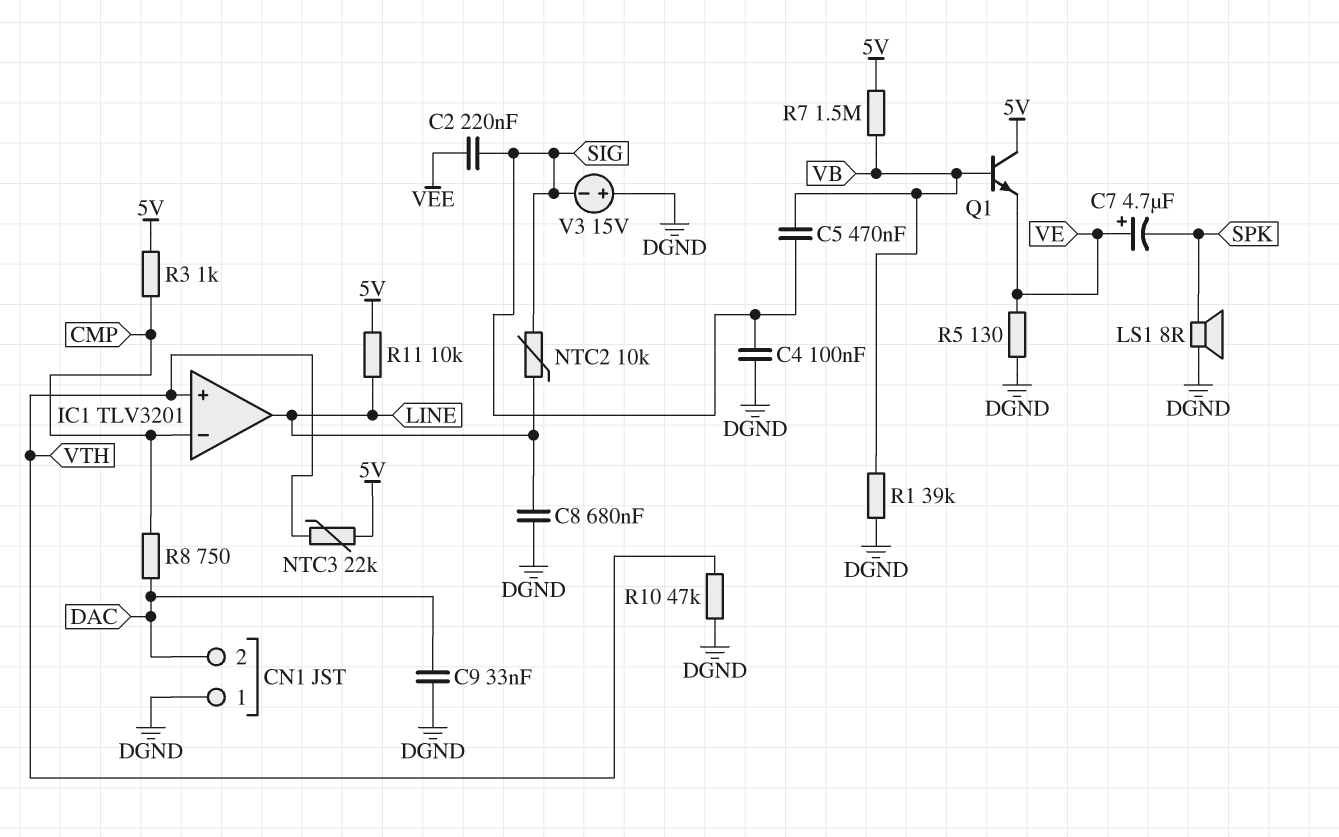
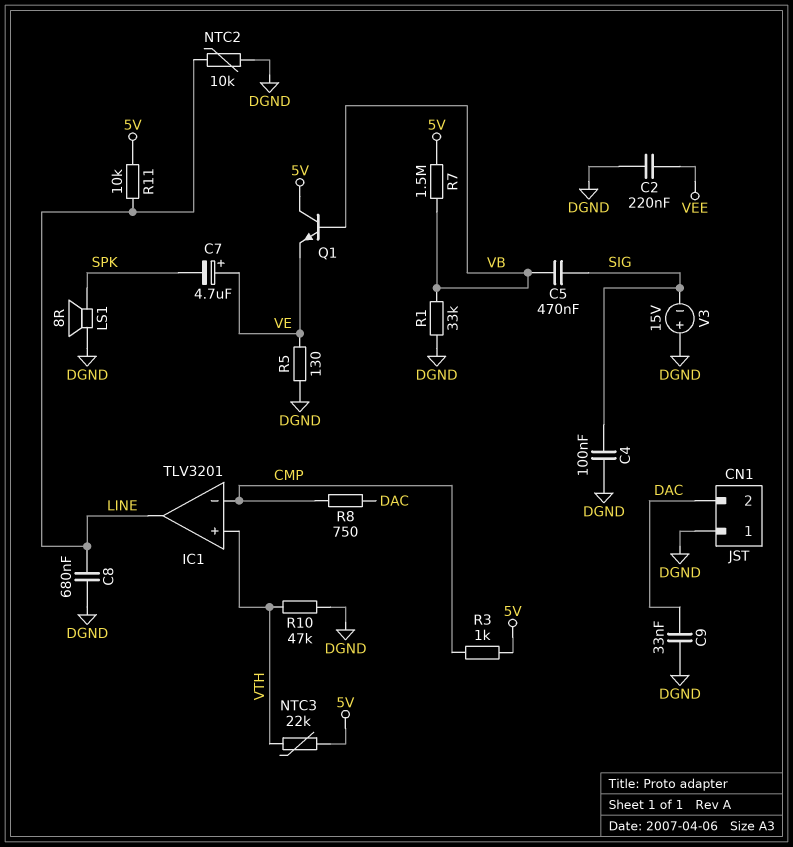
C2: 220nF (SIG, VEE) -> 220nF (DGND, VEE)
NTC2: 10k (LINE, SIG) -> 10k (DGND, LINE)
R1: 39k (DGND, VB) -> 33k (DGND, VB)

